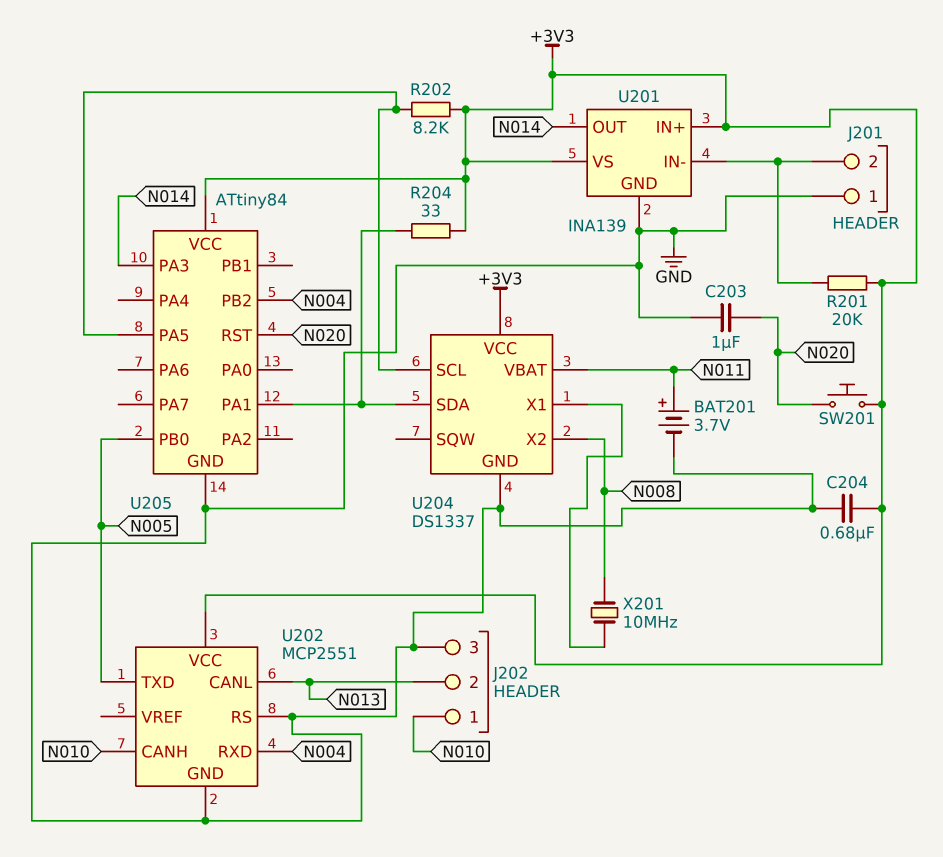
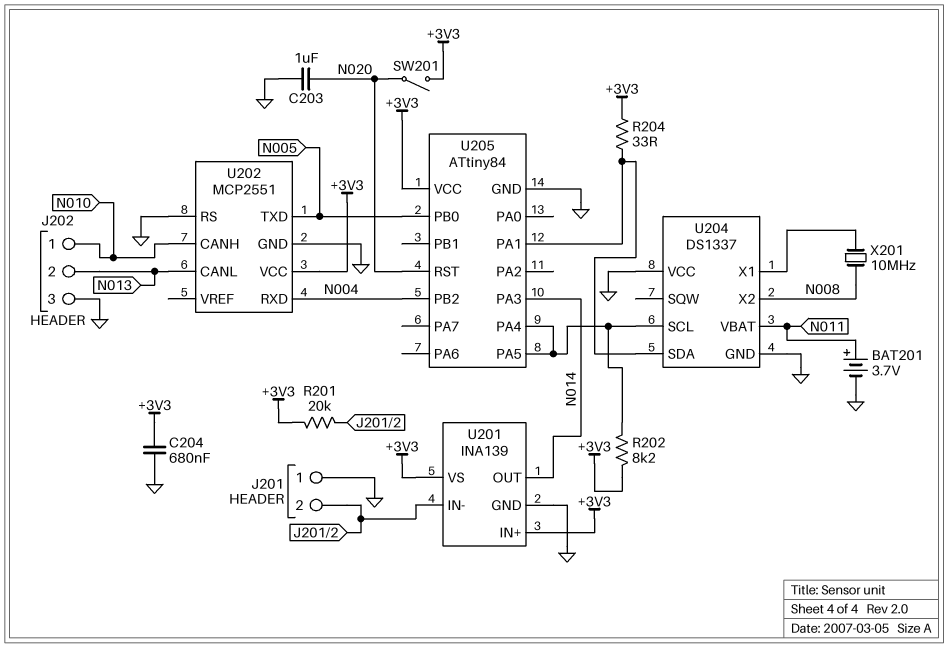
SW201: button (+3V3, N020) -> switch (+3V3, N020)
U204 pin VCC: +3V3 -> GND
U205 pin PA4: none -> U204/SCL

